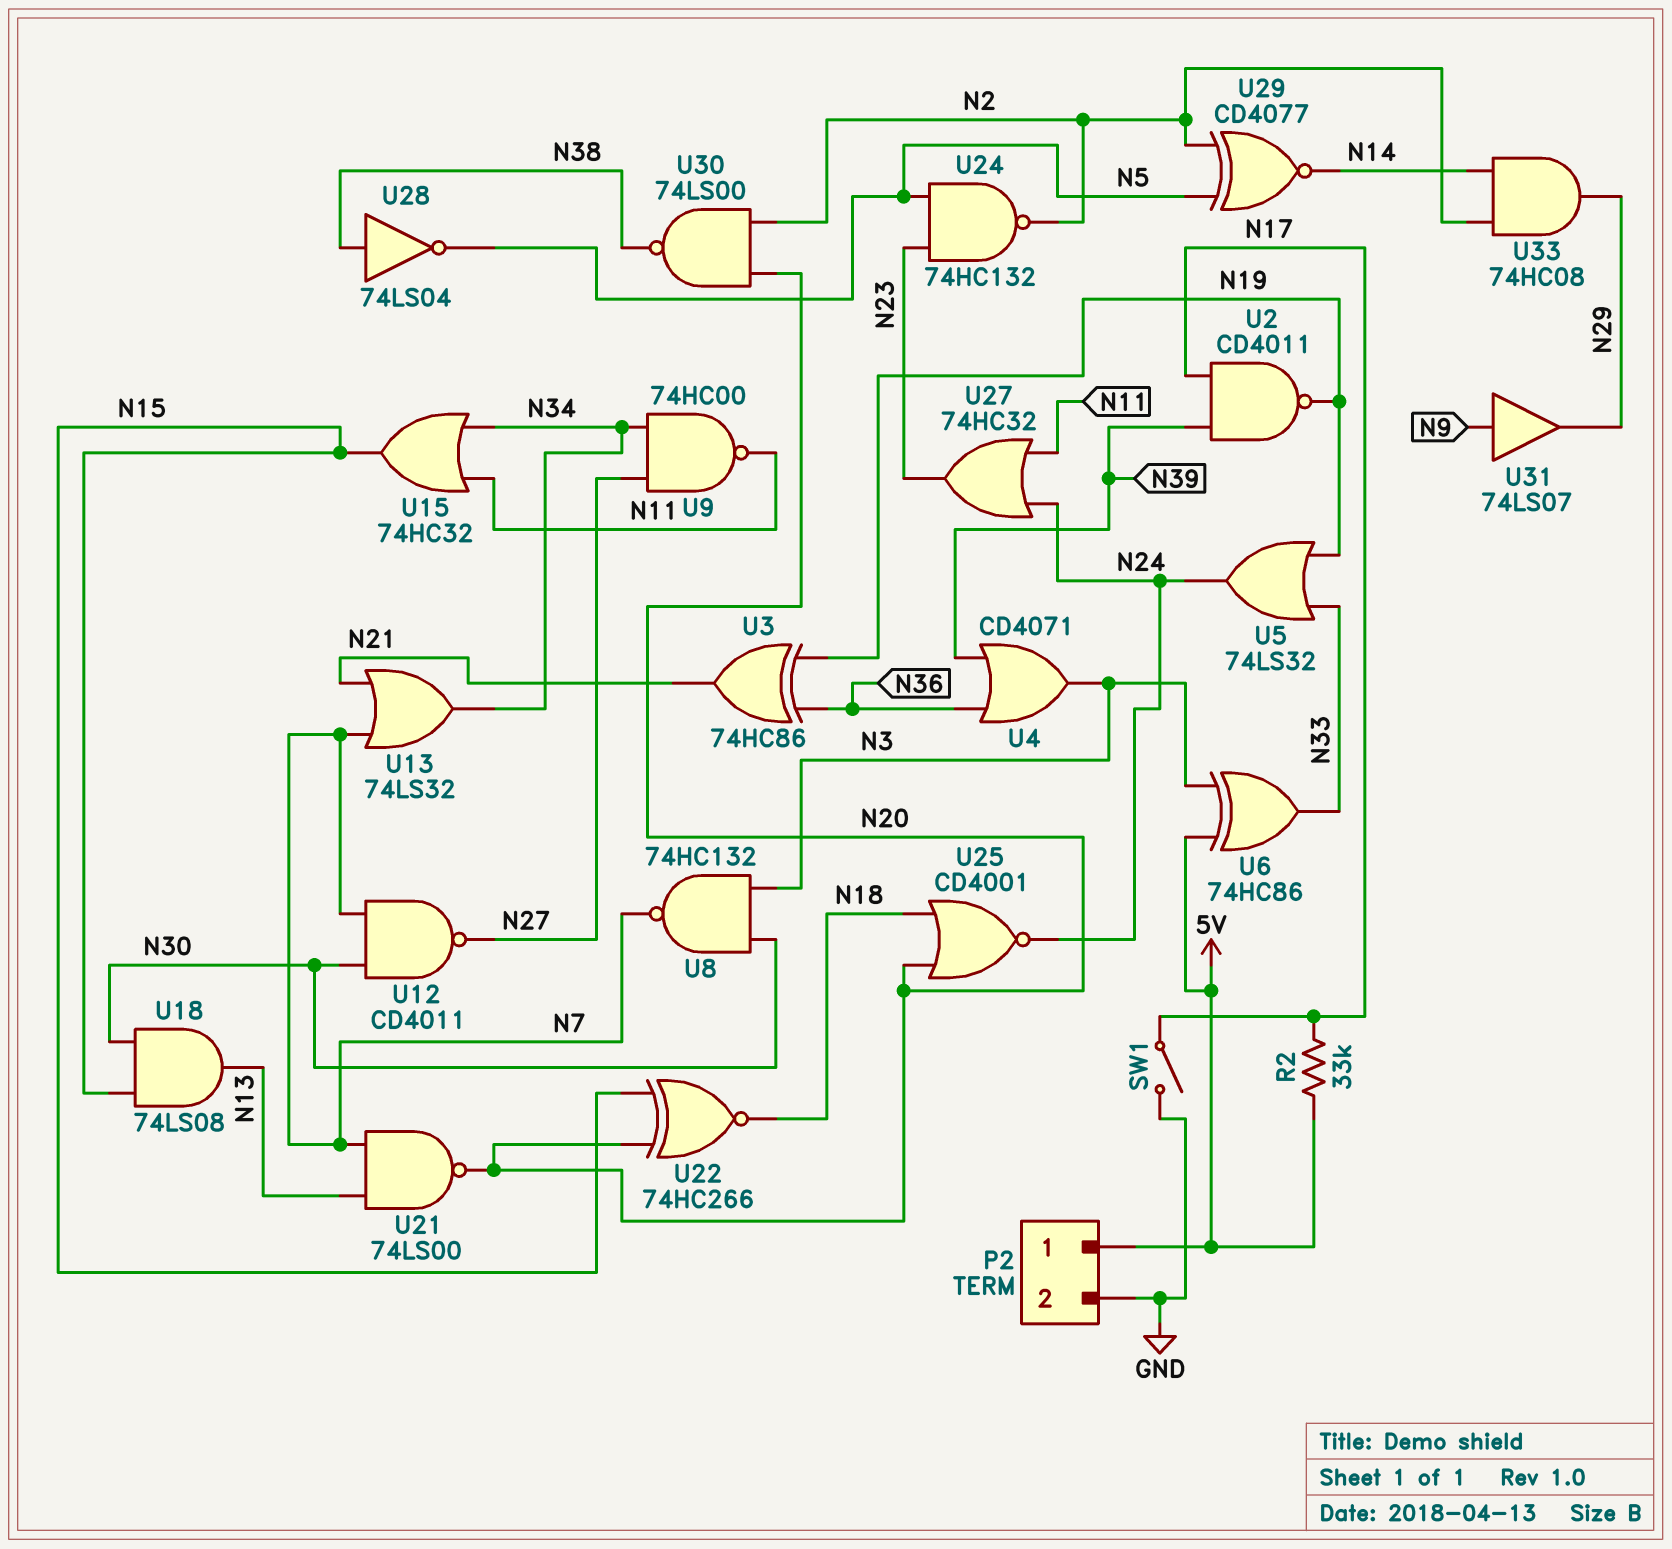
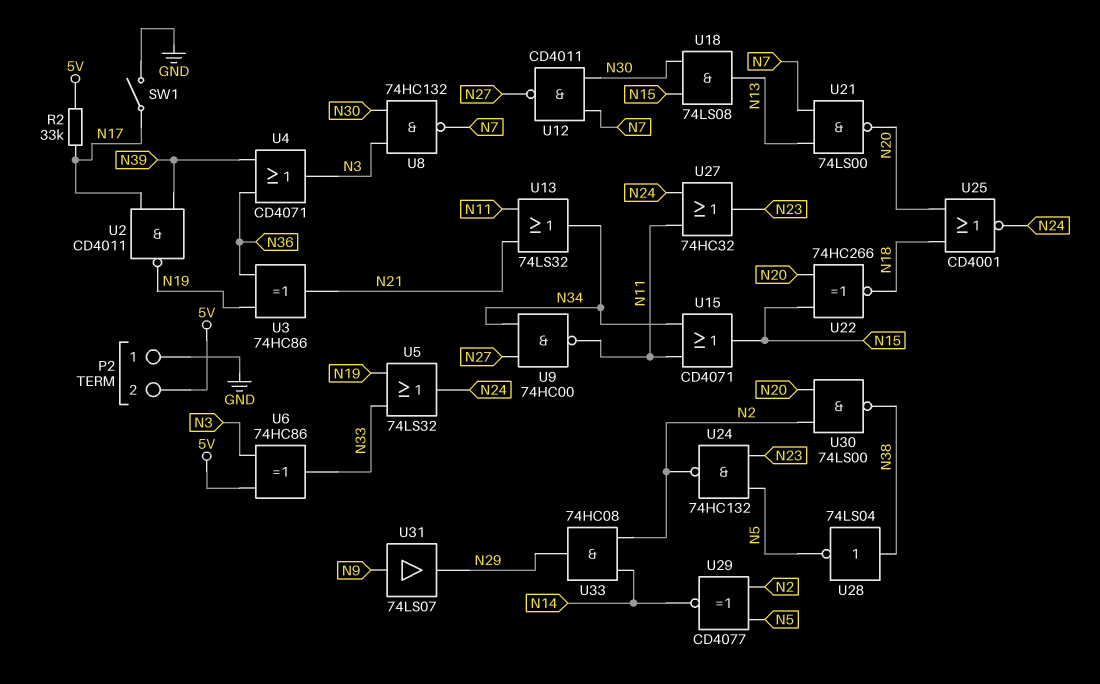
P2 pin 1: 5V -> GND
P2 pin 2: GND -> 5V
U13: OR 74LS32 (in N7, in N21, out N34) -> OR 74LS32 (in N11, in N21, out N34)
U15: OR 74HC32 (in N11, in N34, out N15) -> OR CD4071 (in N11, in N34, out N15)

